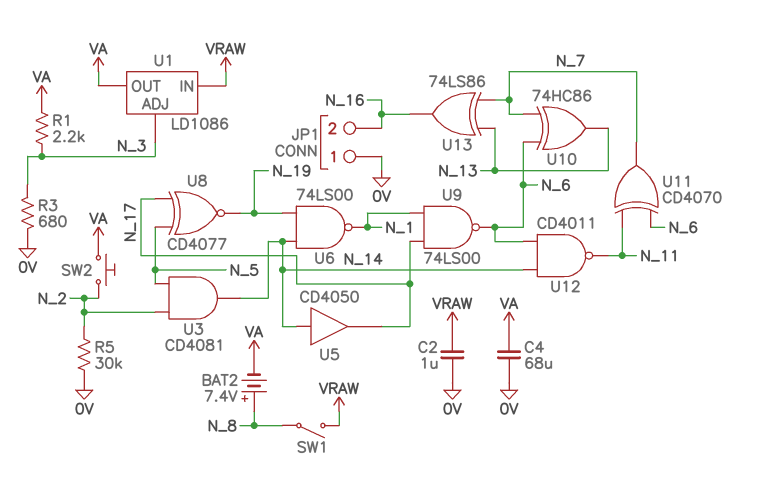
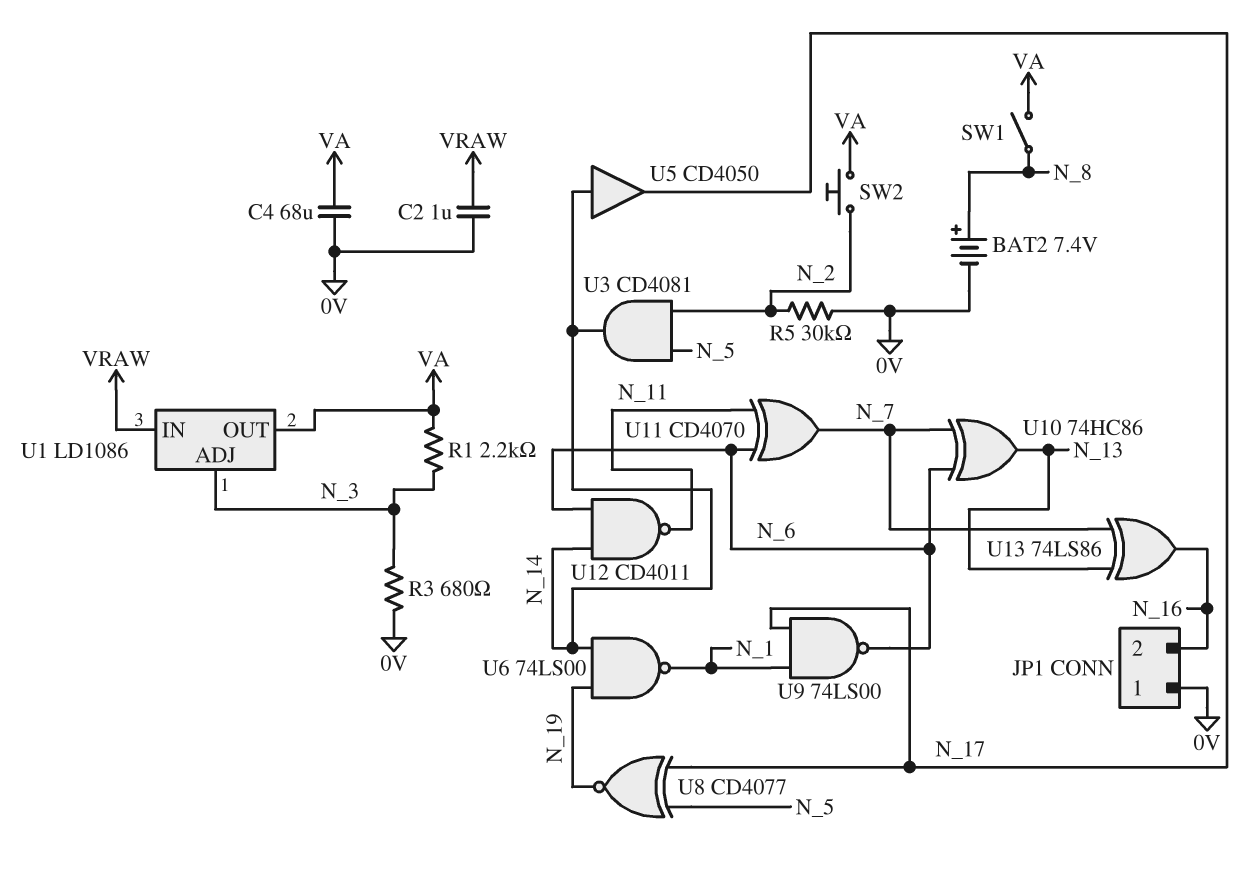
BAT2: 7.4V (plus N_8, minus VA) -> 7.4V (plus N_8, minus 0V)
SW1: switch (N_8, VRAW) -> switch (N_8, VA)

